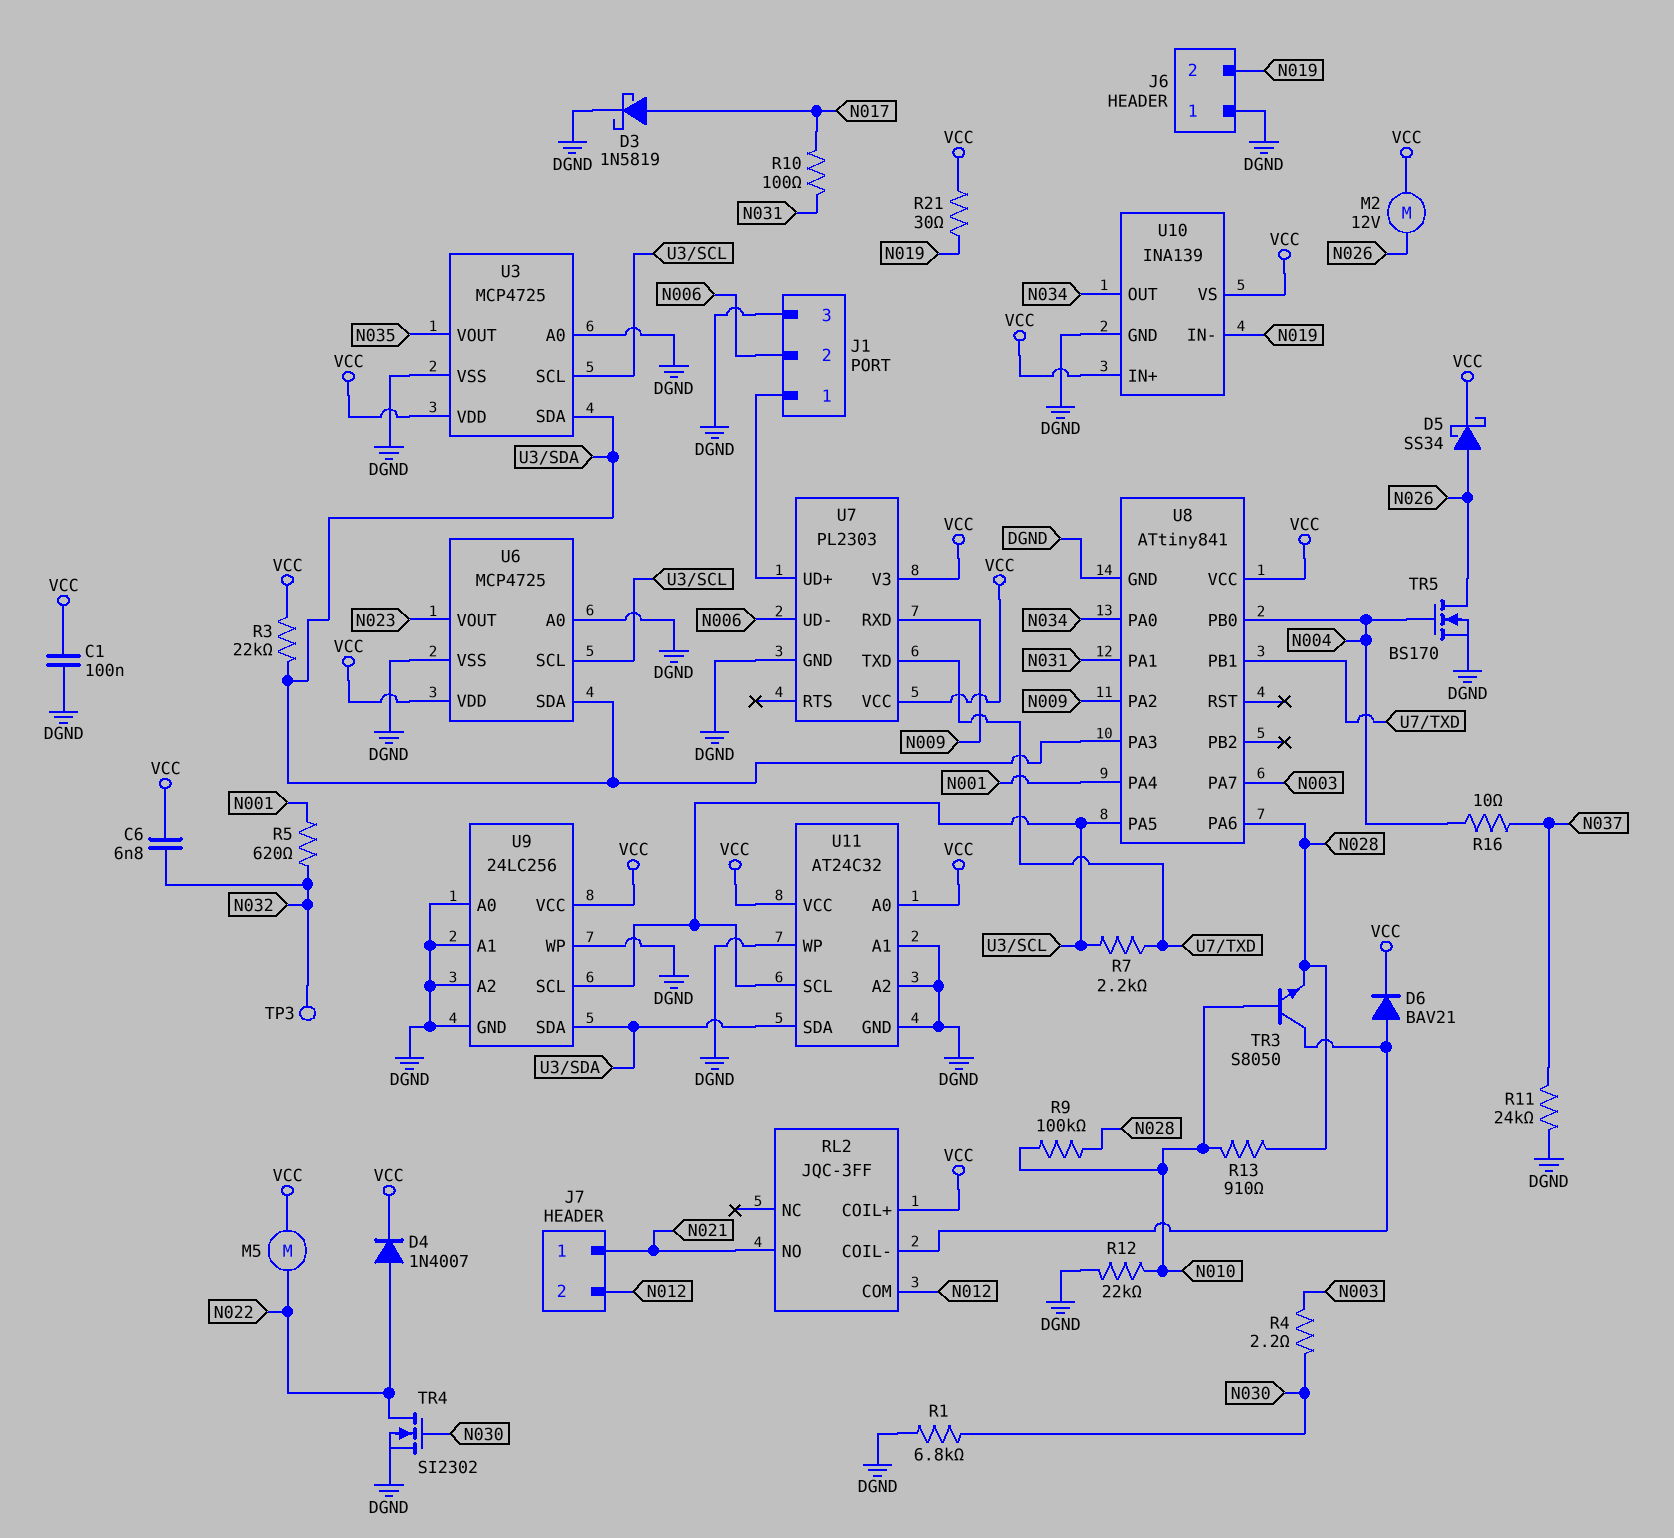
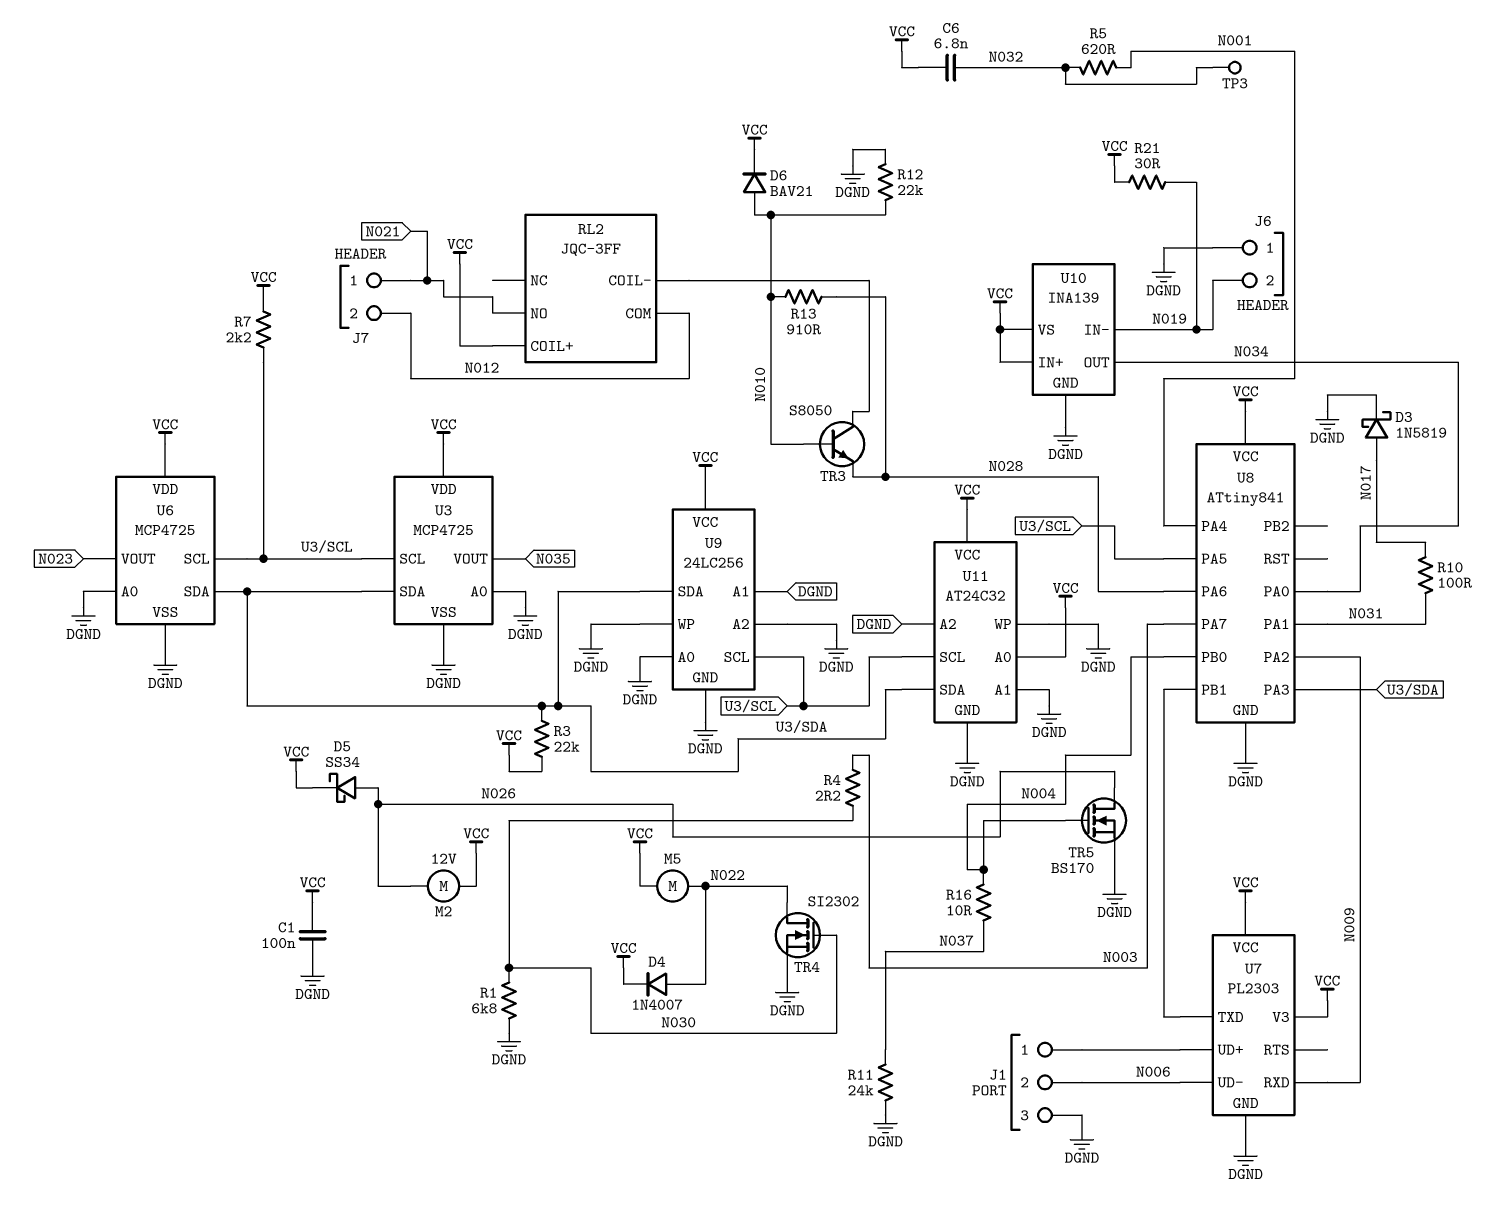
D6: diode BAV21 (A RL2/COIL-, K VCC) -> diode BAV21 (A N010, K VCC)
R7: 2.2k (U3/SCL, U7/TXD) -> 2.2k (U3/SCL, VCC)
R9: 100k (N010, N028) -> none

